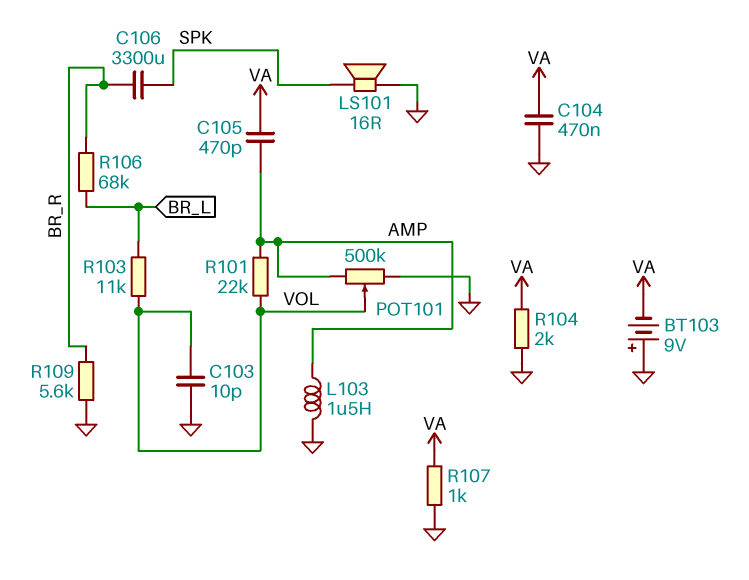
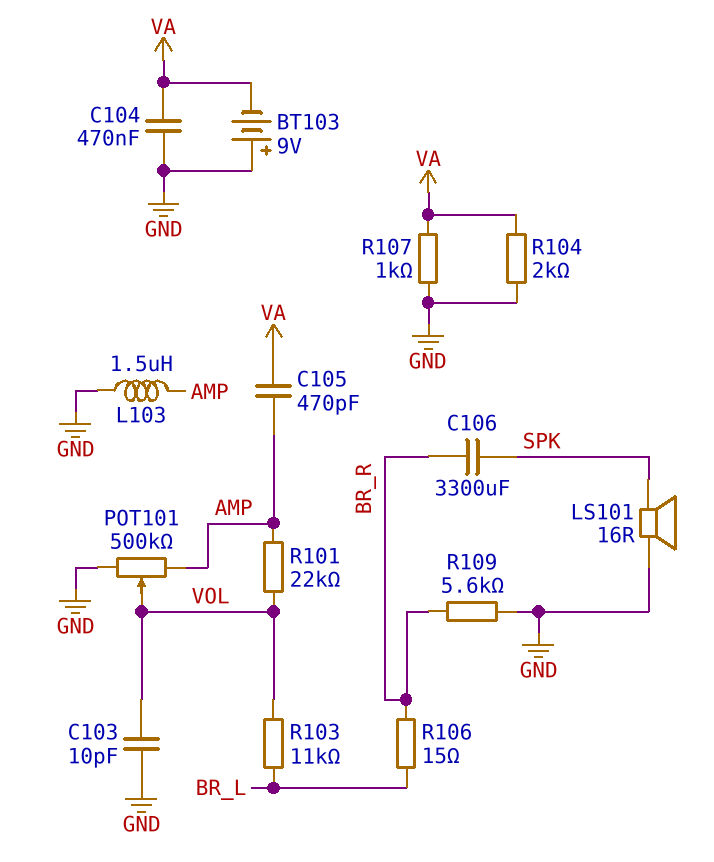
R106: 68k (BR_L, BR_R) -> 15 (BR_L, BR_R)

